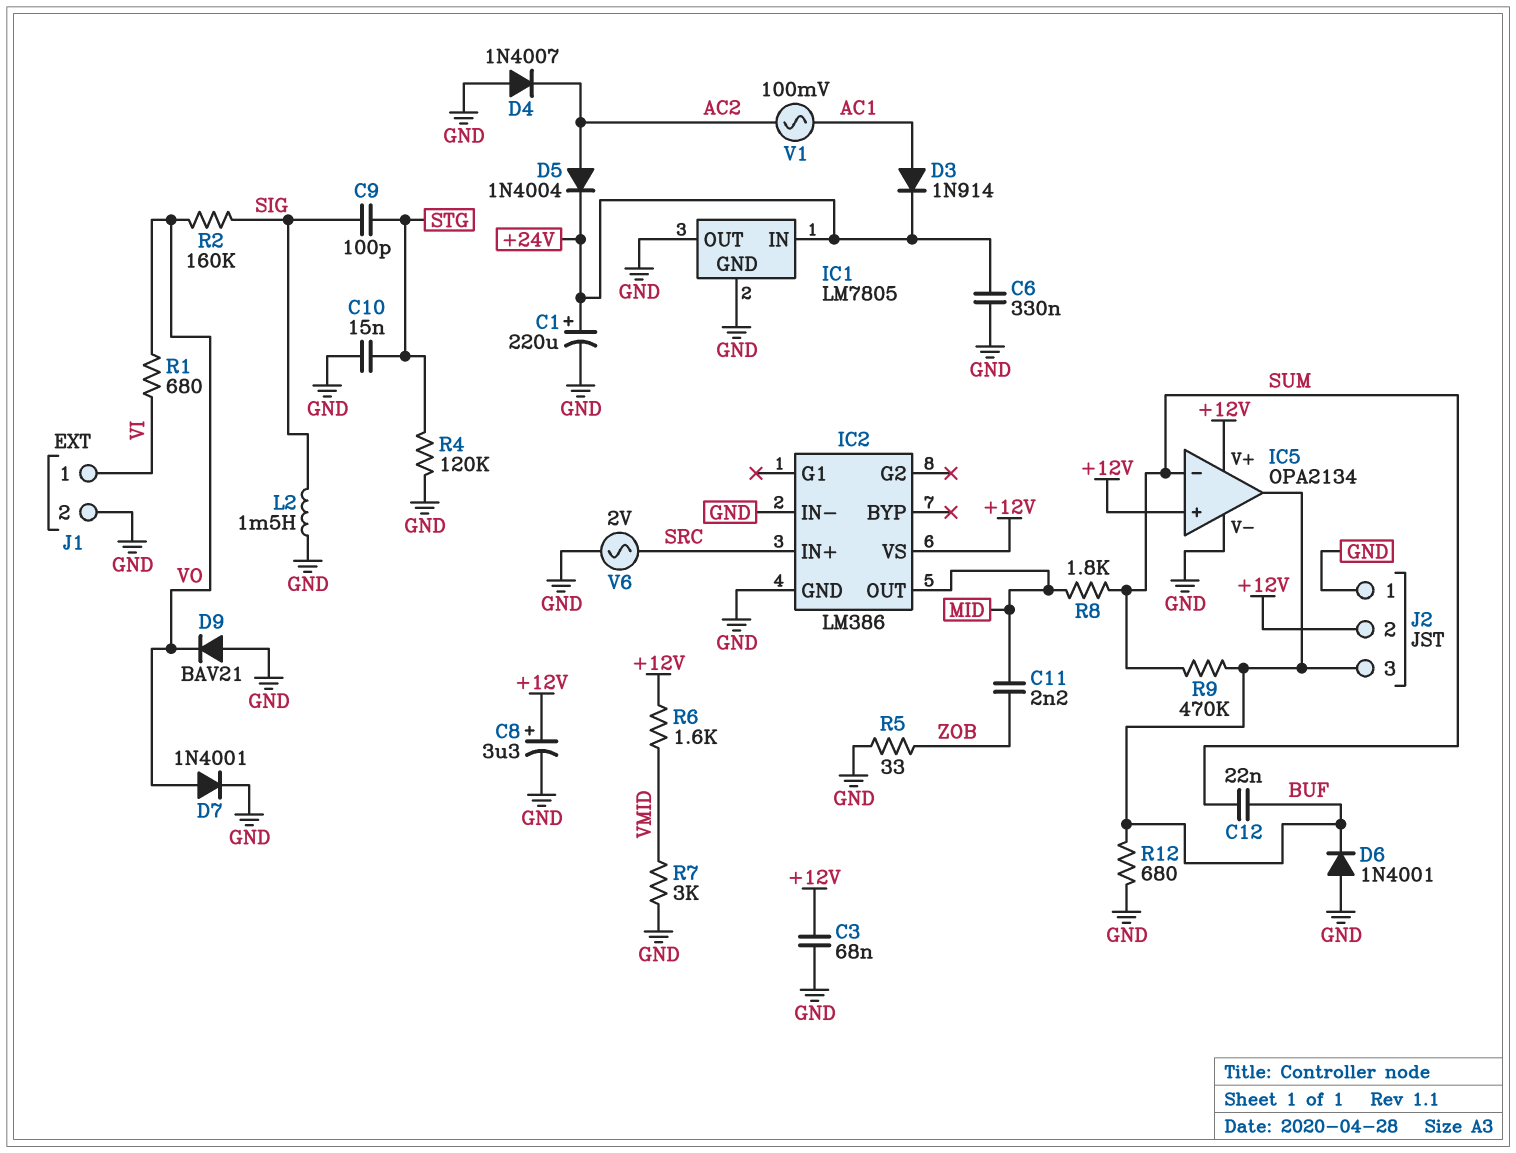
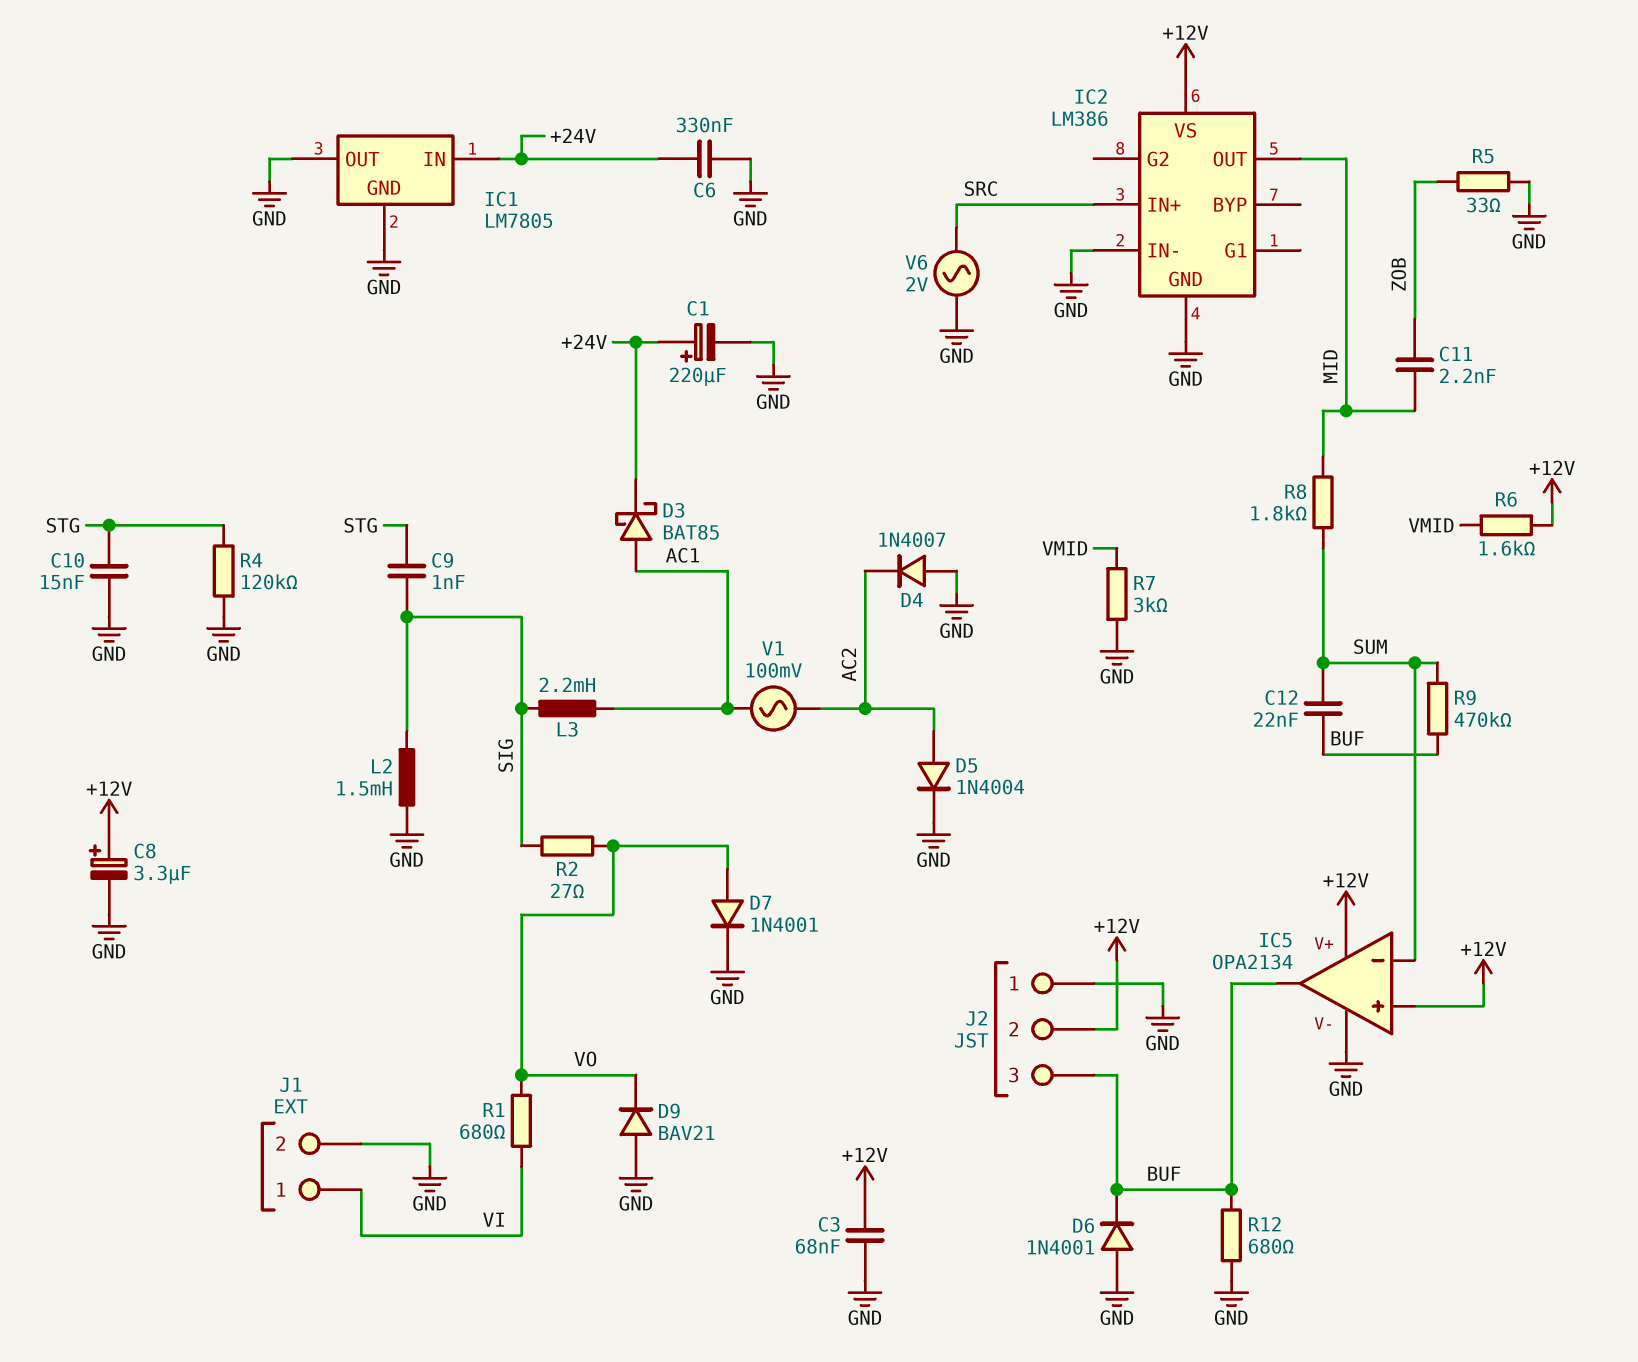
C9: 100pF (SIG, STG) -> 1nF (SIG, STG)
D3: diode 1N914 (A AC1, K +24V) -> schottky BAT85 (A AC1, K +24V)
D5: diode 1N4004 (A AC2, K +24V) -> diode 1N4004 (A AC2, K GND)
L3: none -> 2.2mH (AC1, SIG)
R2: 160k (SIG, VO) -> 27 (SIG, VO)

